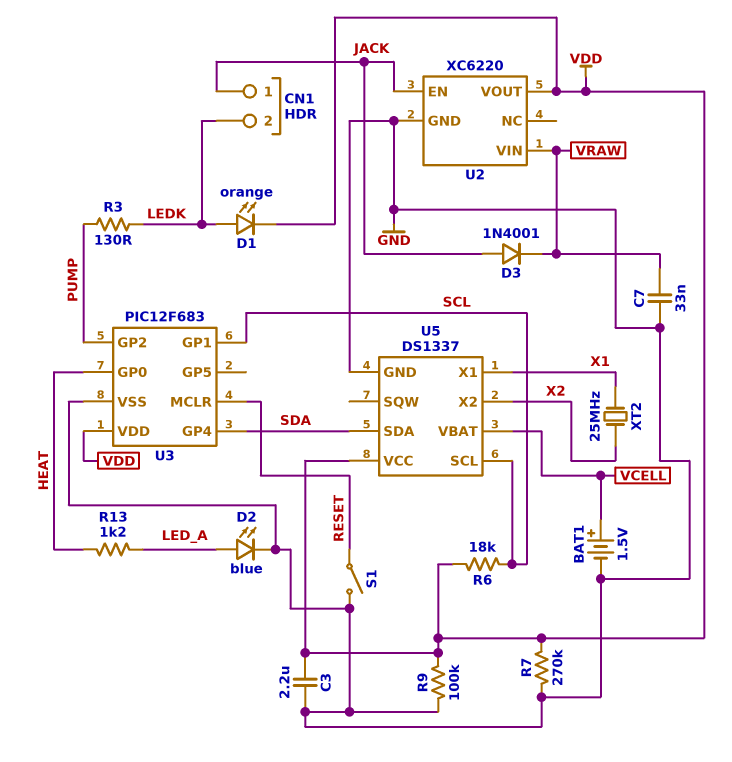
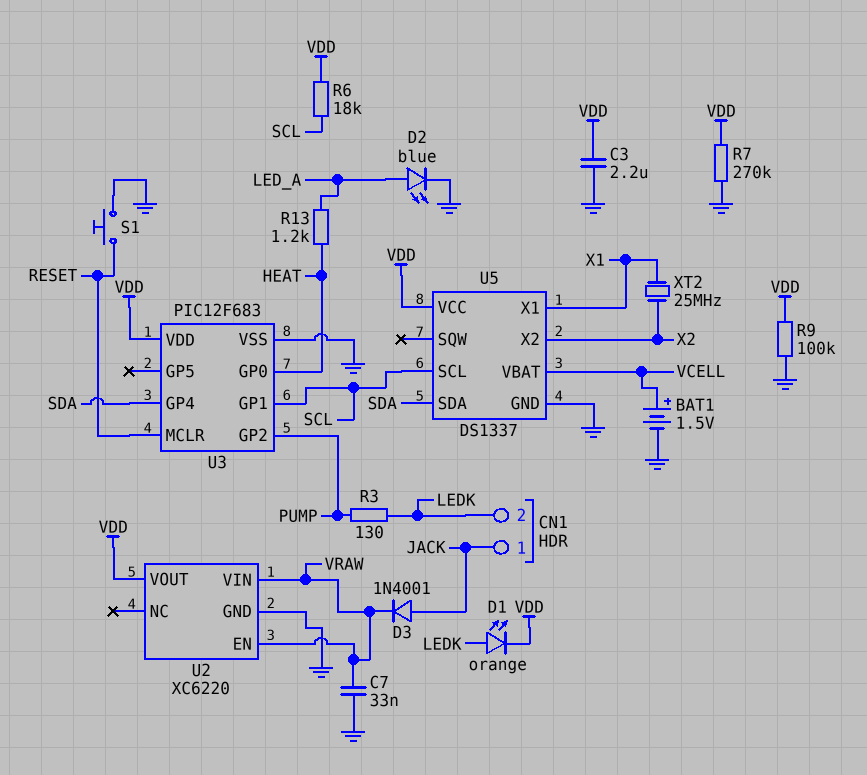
S1: switch (GND, RESET) -> button (GND, RESET)
U2 pin EN: JACK -> VRAW

